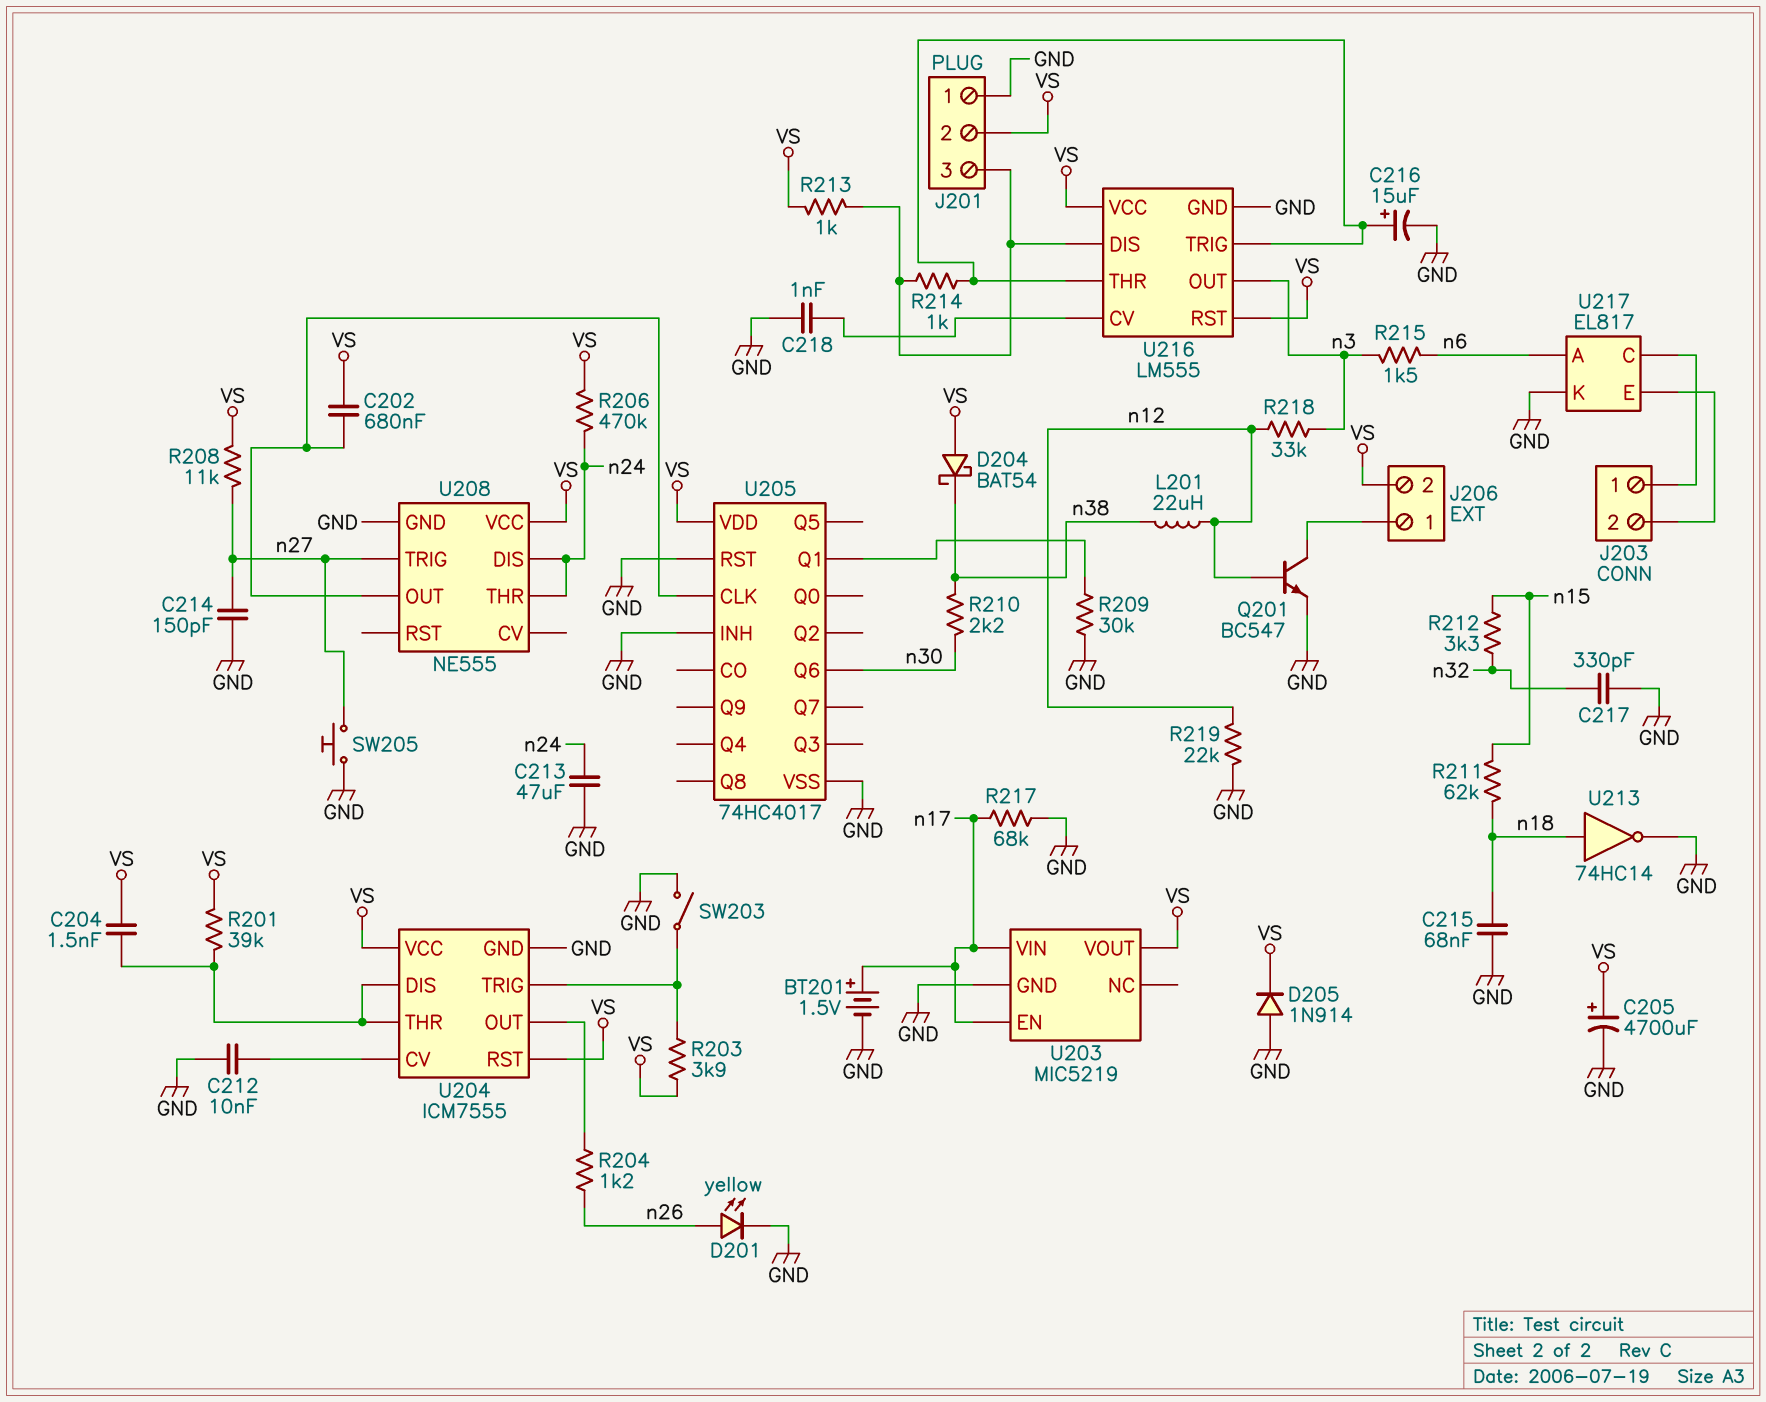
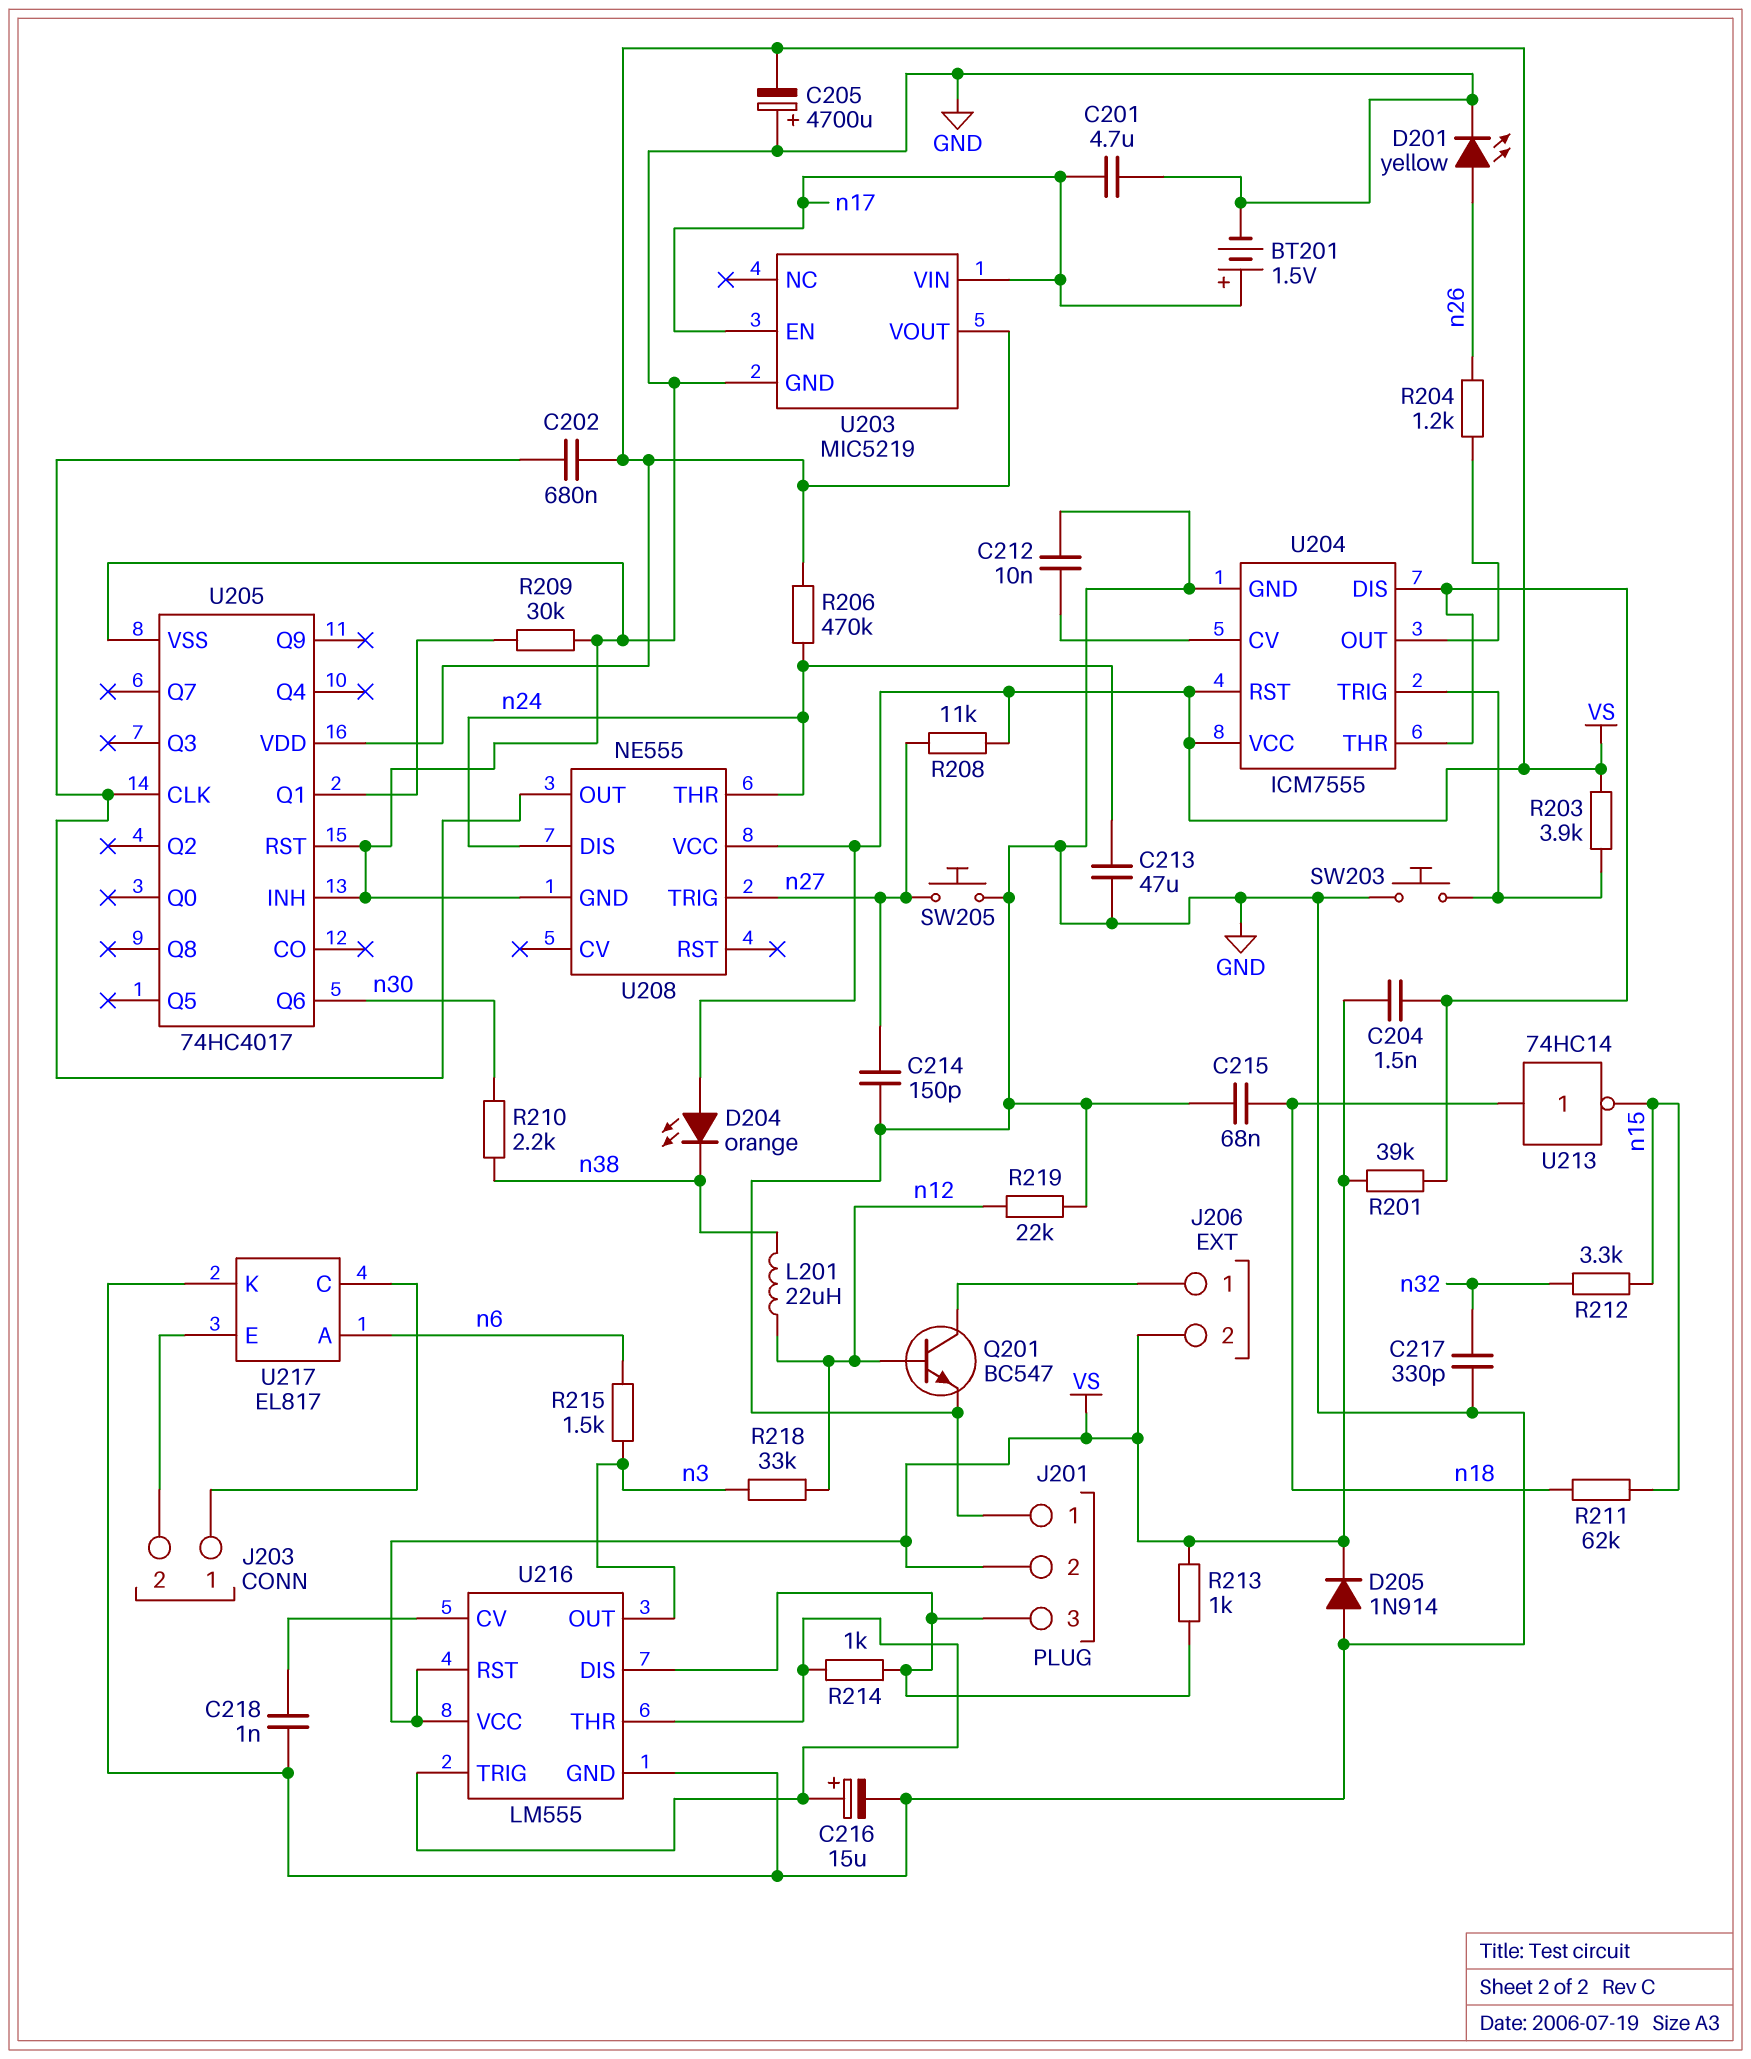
C201: none -> 4.7uF (GND, n17)
C205: 4700uF (plus VS, minus GND) -> 4700uF (plus GND, minus VS)
D204: schottky BAT54 (A VS, K n38) -> LED orange (A VS, K n38)
R217: 68k (GND, n17) -> none
SW203: switch (GND, U204/TRIG) -> button (GND, U204/TRIG)
U213: NOT 74HC14 (in n18, out GND) -> NOT 74HC14 (in n18, out n15)

